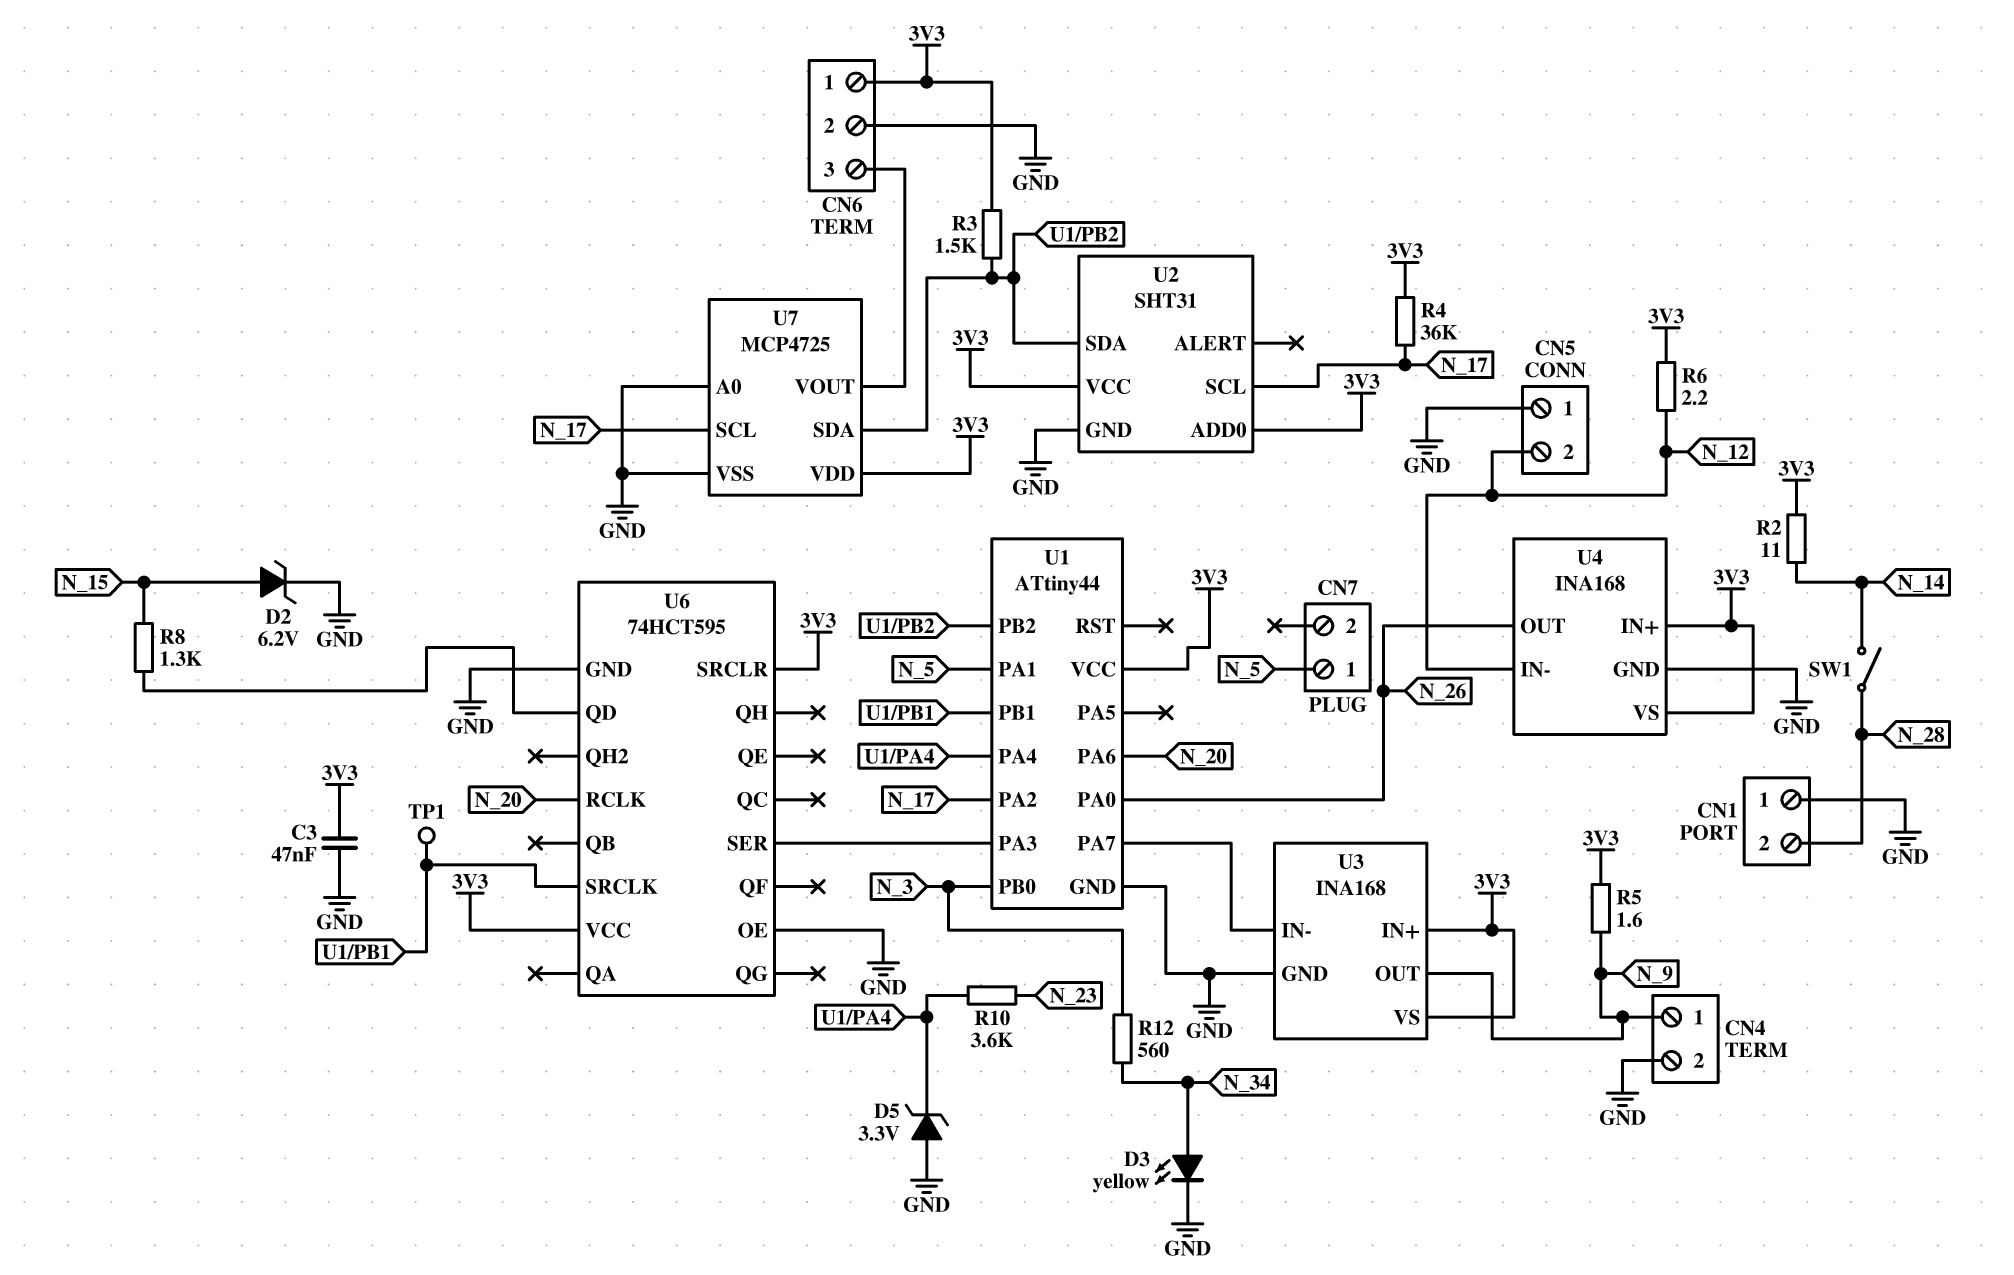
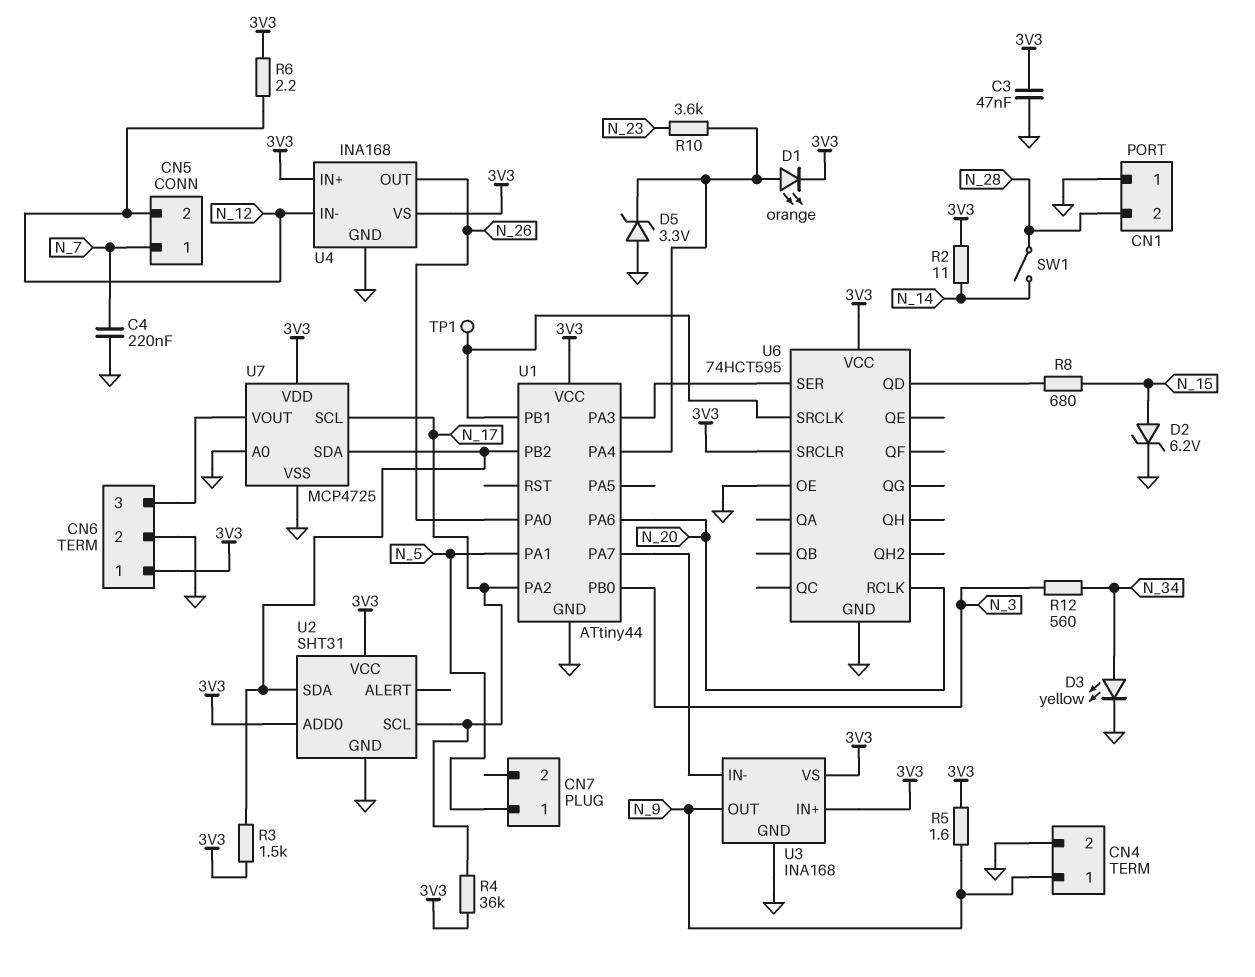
C4: none -> 220nF (GND, N_7)
CN5 pin 1: GND -> N_7
D1: none -> LED orange (A U1/PA4, K 3V3)
R8: 1.3k (N_15, U6/QD) -> 680 (N_15, U6/QD)

